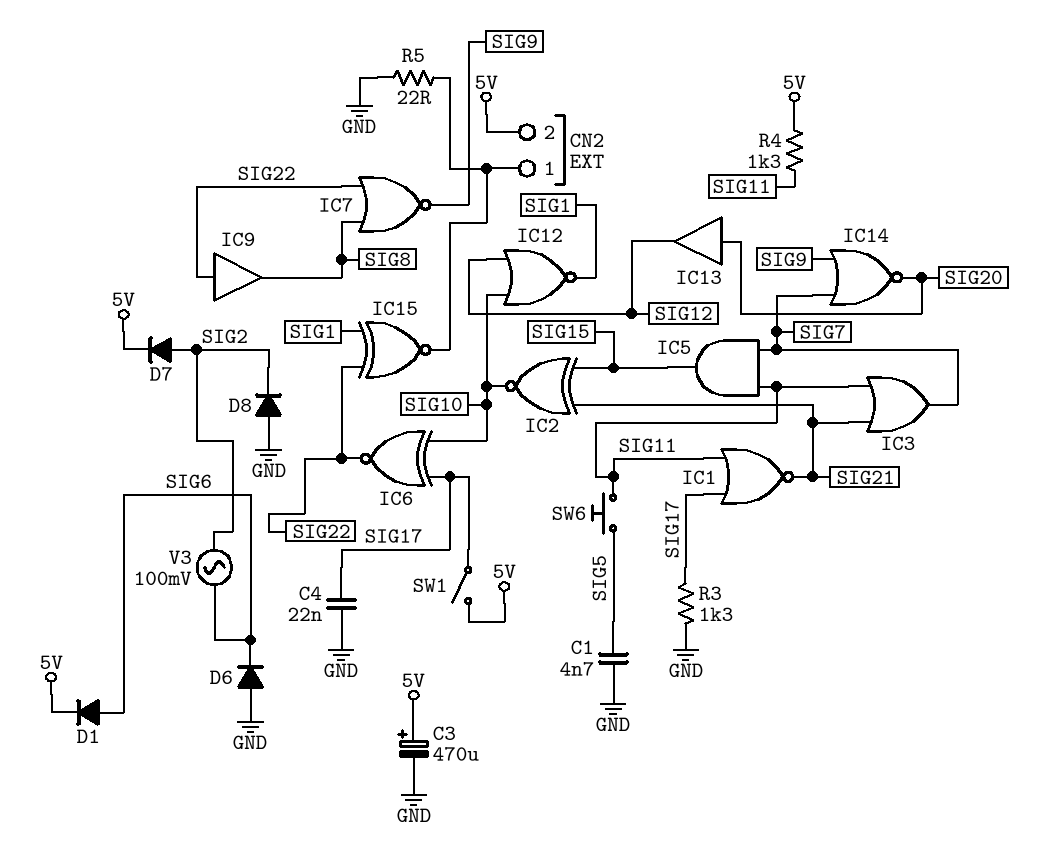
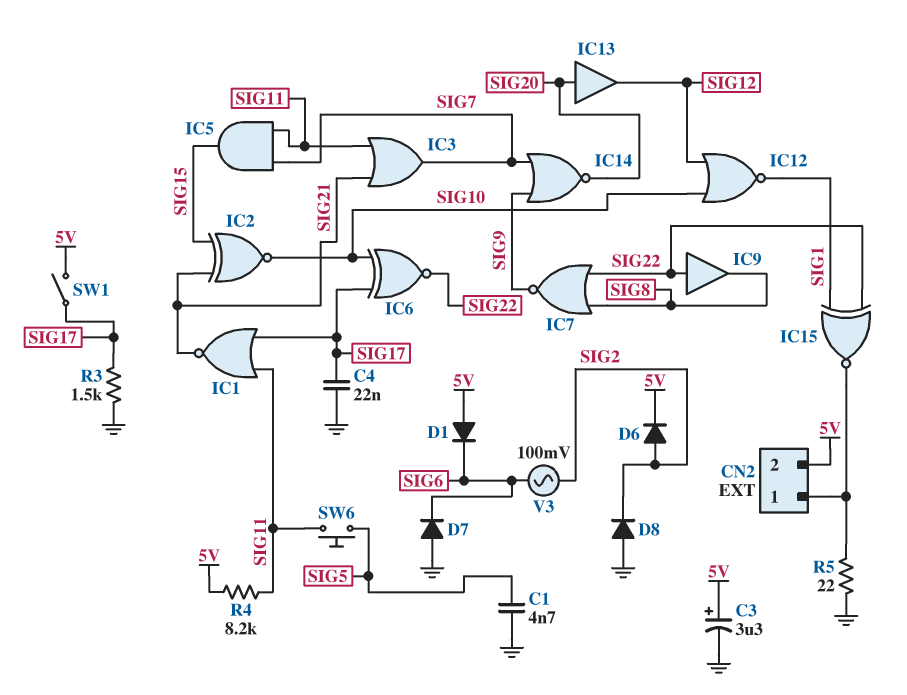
C3: 470uF (plus 5V, minus GND) -> 3.3uF (plus 5V, minus GND)
D1: diode (A SIG6, K 5V) -> diode (A 5V, K SIG6)
D6: diode (A GND, K SIG6) -> diode (A SIG2, K 5V)
D7: diode (A SIG2, K 5V) -> diode (A GND, K SIG6)
R3: 1.3k (GND, SIG17) -> 1.5k (GND, SIG17)
R4: 1.3k (5V, SIG11) -> 8.2k (5V, SIG11)

